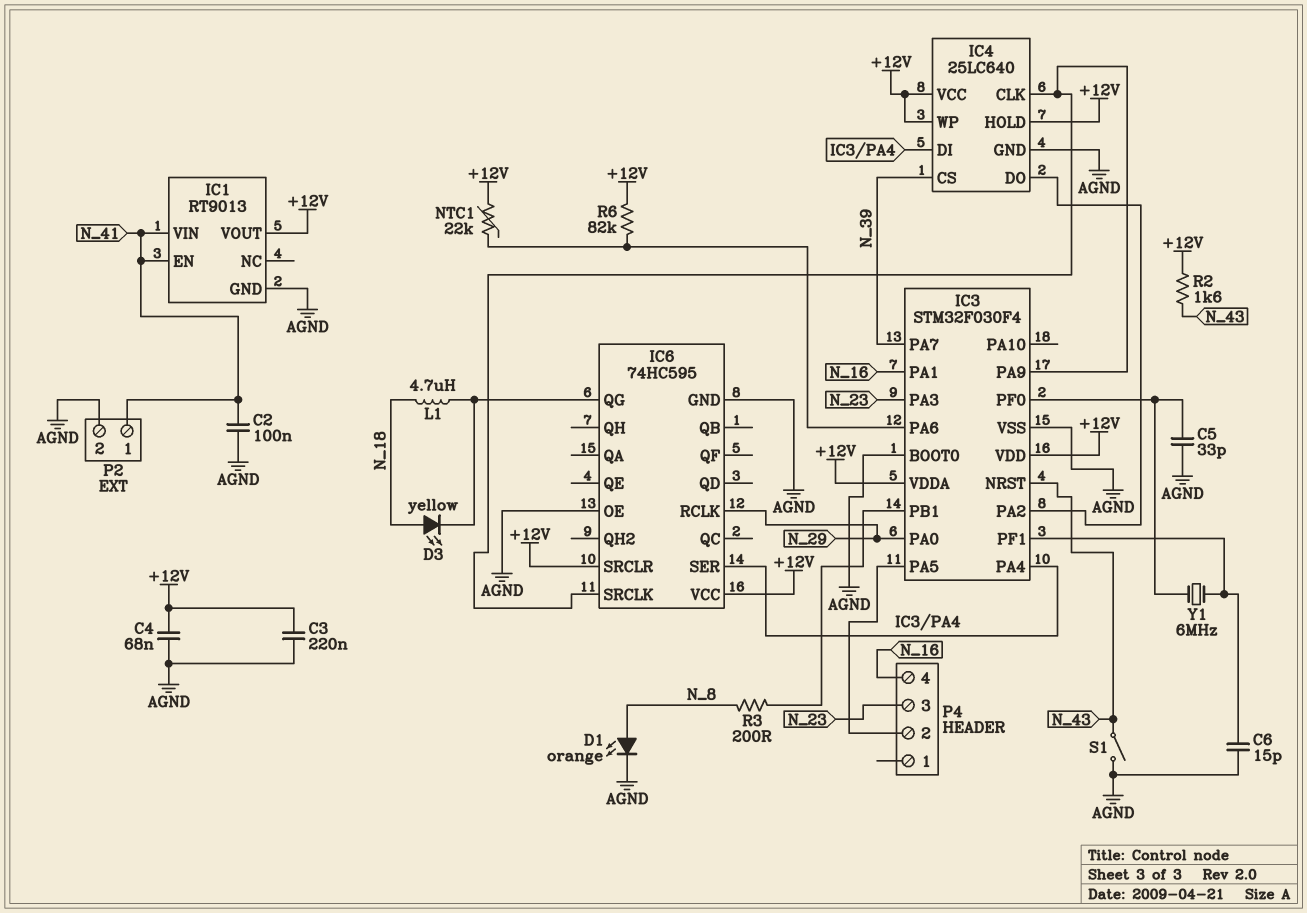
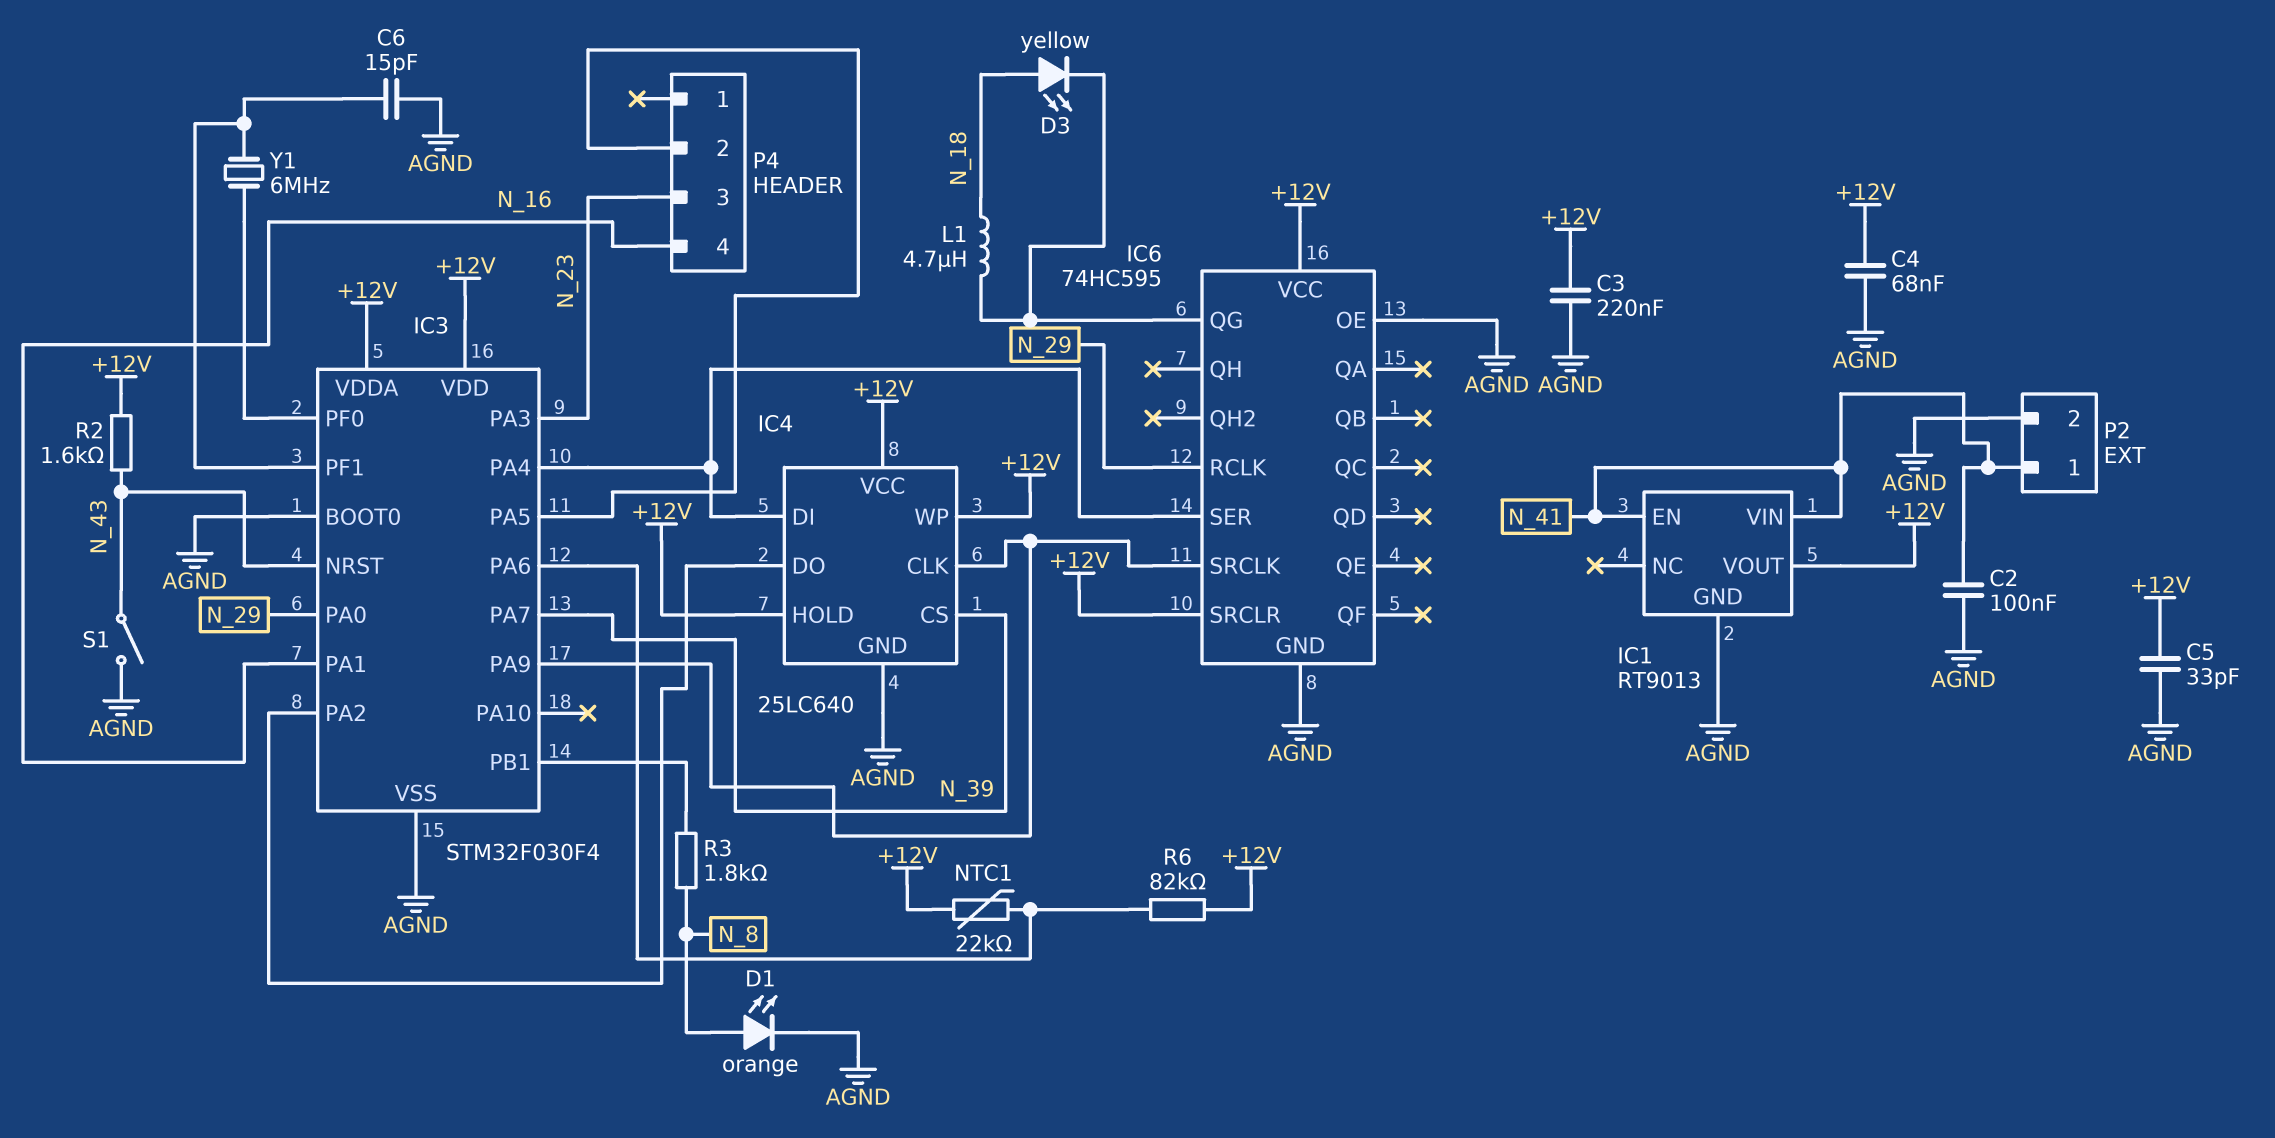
C5: 33pF (AGND, IC3/PF0) -> 33pF (+12V, AGND)
R3: 200 (IC3/PB1, N_8) -> 1.8k (IC3/PB1, N_8)

